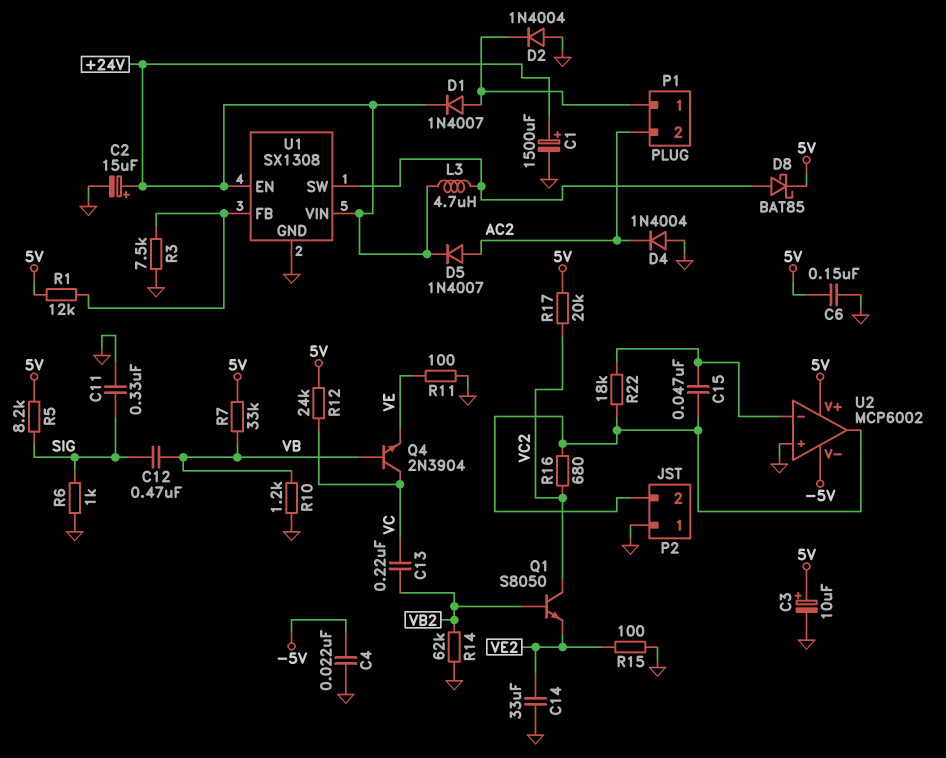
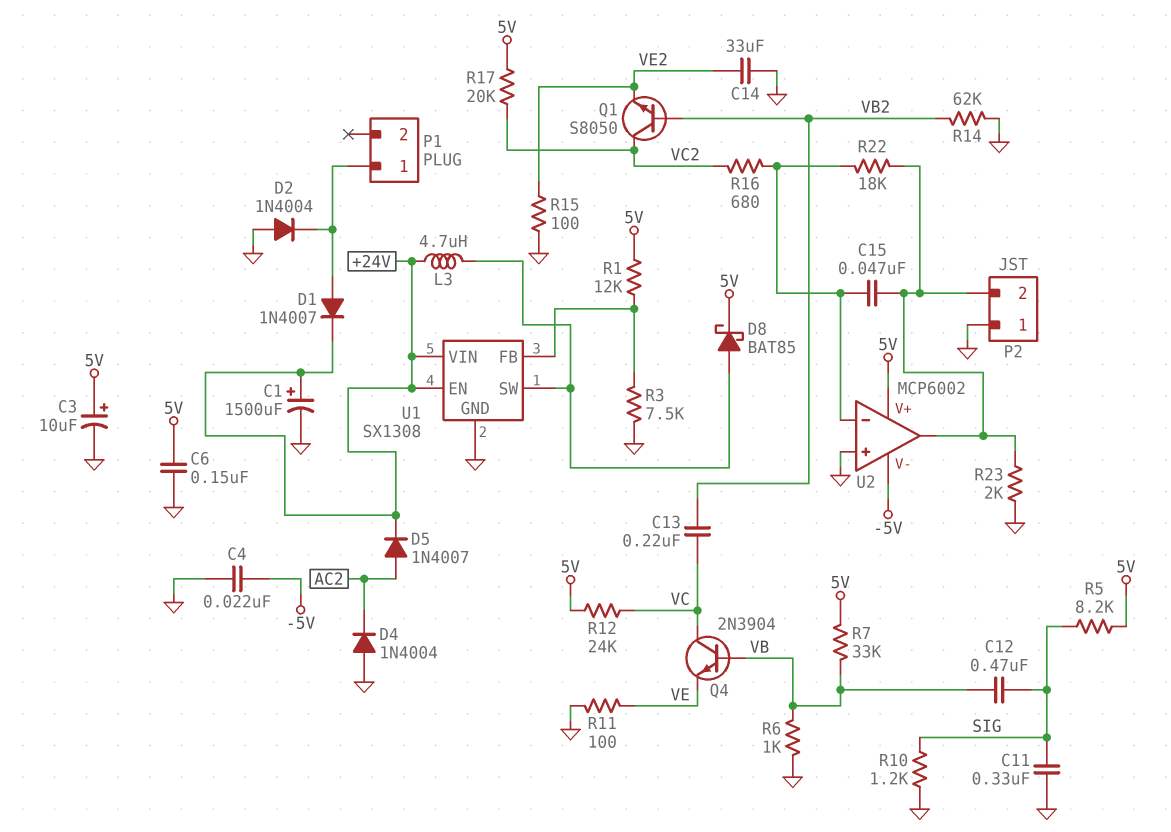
C2: 15uF (plus +24V, minus GND) -> none
P1 pin 2: AC2 -> none
R6: 1k (GND, SIG) -> 1k (GND, VB)
R10: 1.2k (GND, VB) -> 1.2k (GND, SIG)
R16: 680 (P2/2, VC2) -> 680 (U2/in-, VC2)
R23: none -> 2k (GND, P2/2)

